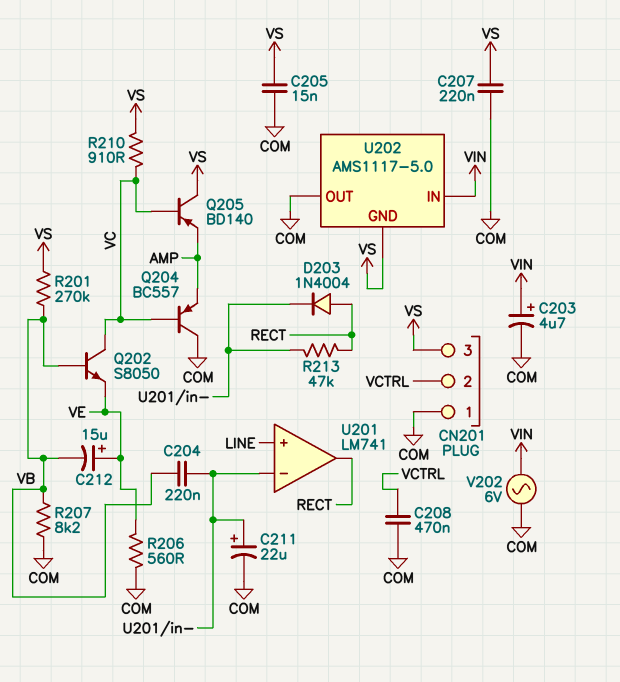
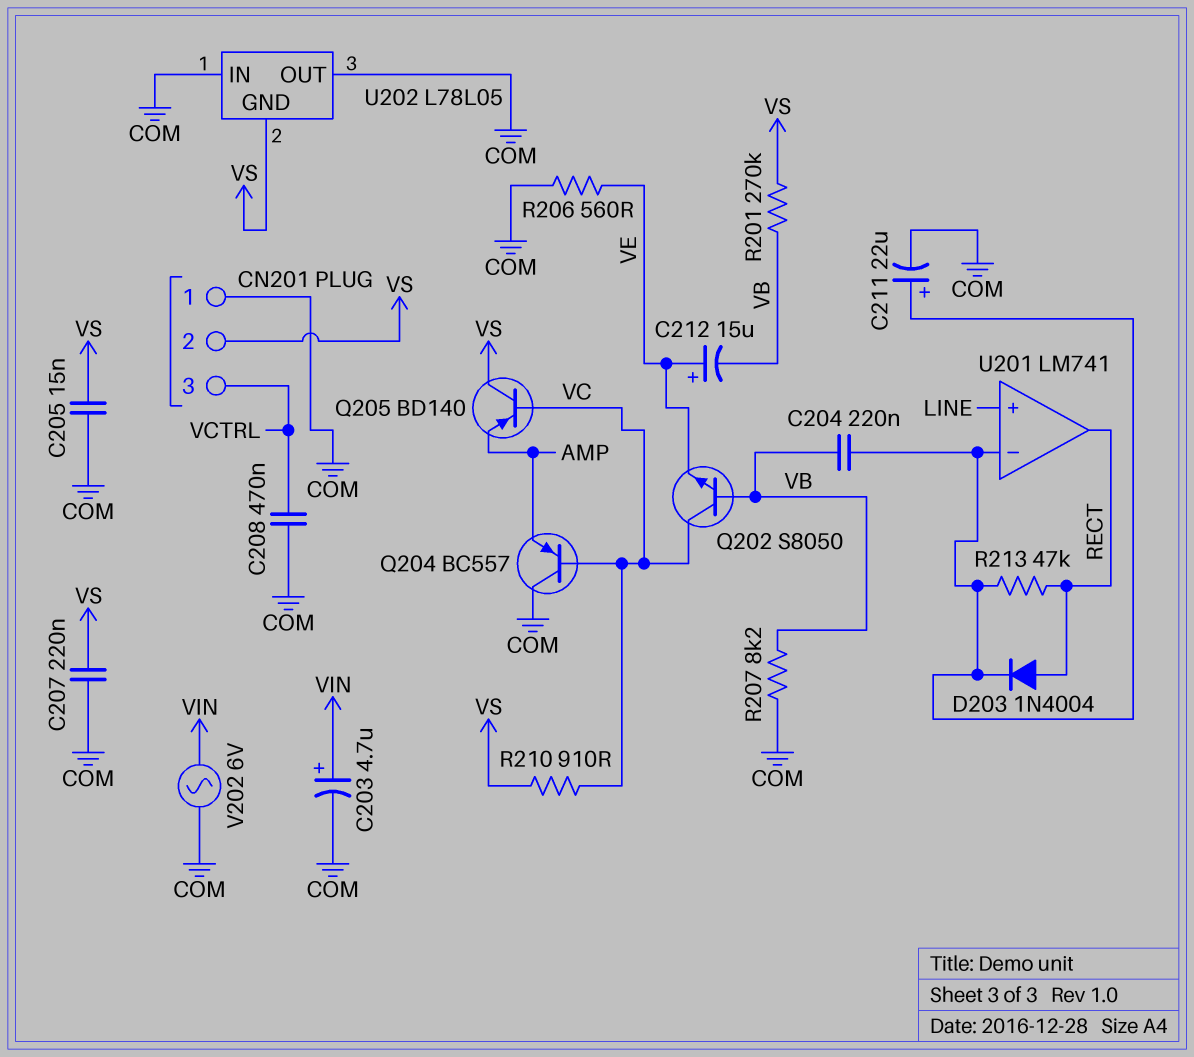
CN201 pin 2: VCTRL -> VS
CN201 pin 3: VS -> VCTRL
U202: AMS1117-5.0 -> L78L05
U202 pin IN: VIN -> COM

